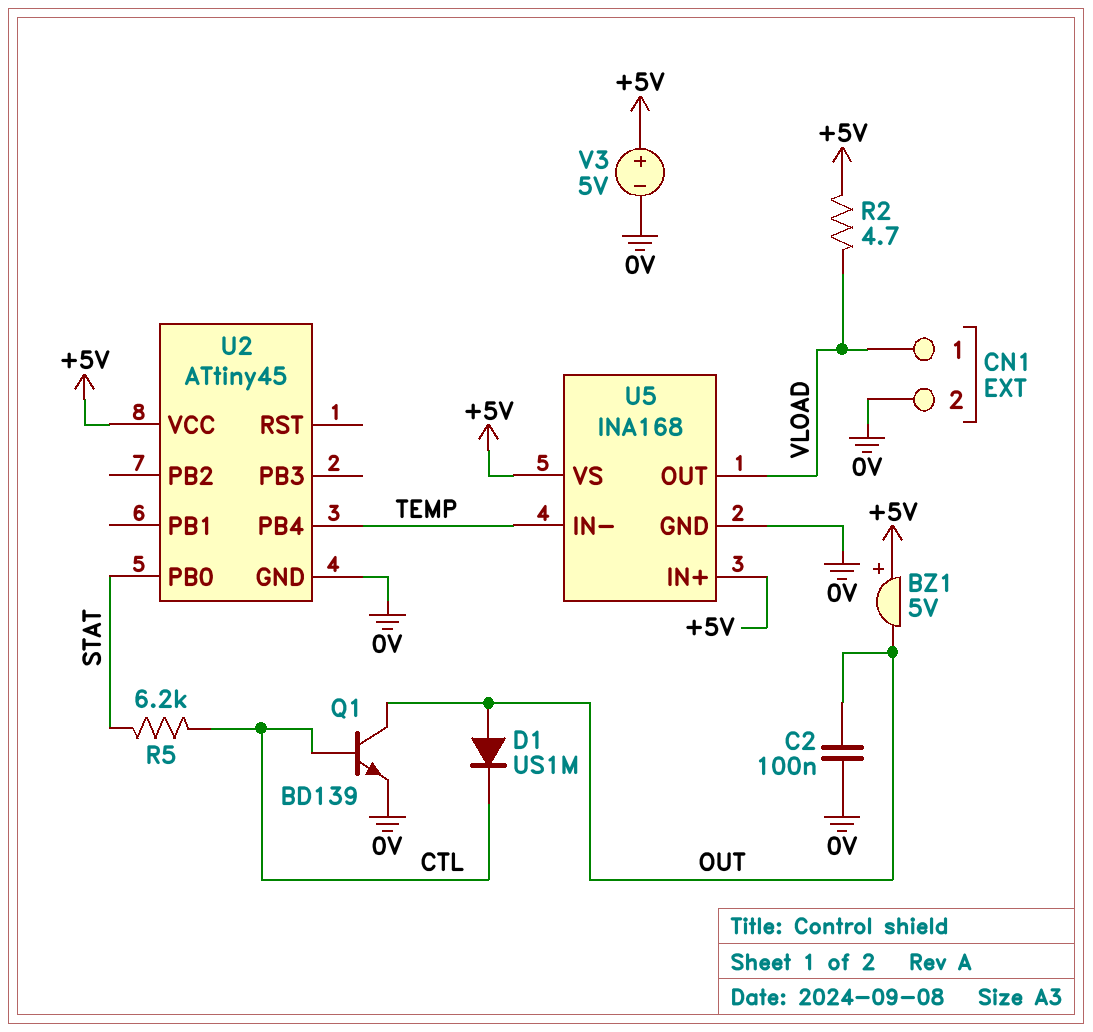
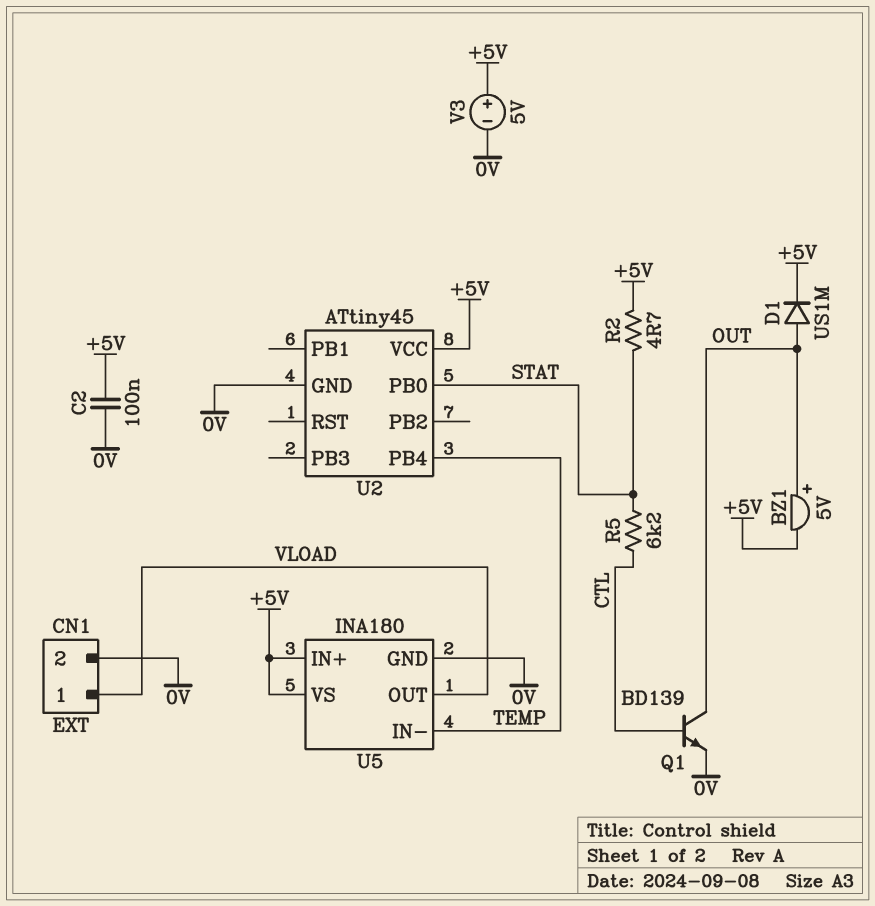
BZ1: buzzer 5V (plus +5V, minus OUT) -> buzzer 5V (plus OUT, minus +5V)
C2: 100nF (0V, OUT) -> 100nF (+5V, 0V)
D1: diode US1M (A OUT, K CTL) -> diode US1M (A OUT, K +5V)
R2: 4.7 (+5V, VLOAD) -> 4.7 (+5V, STAT)
U5: INA168 -> INA180

